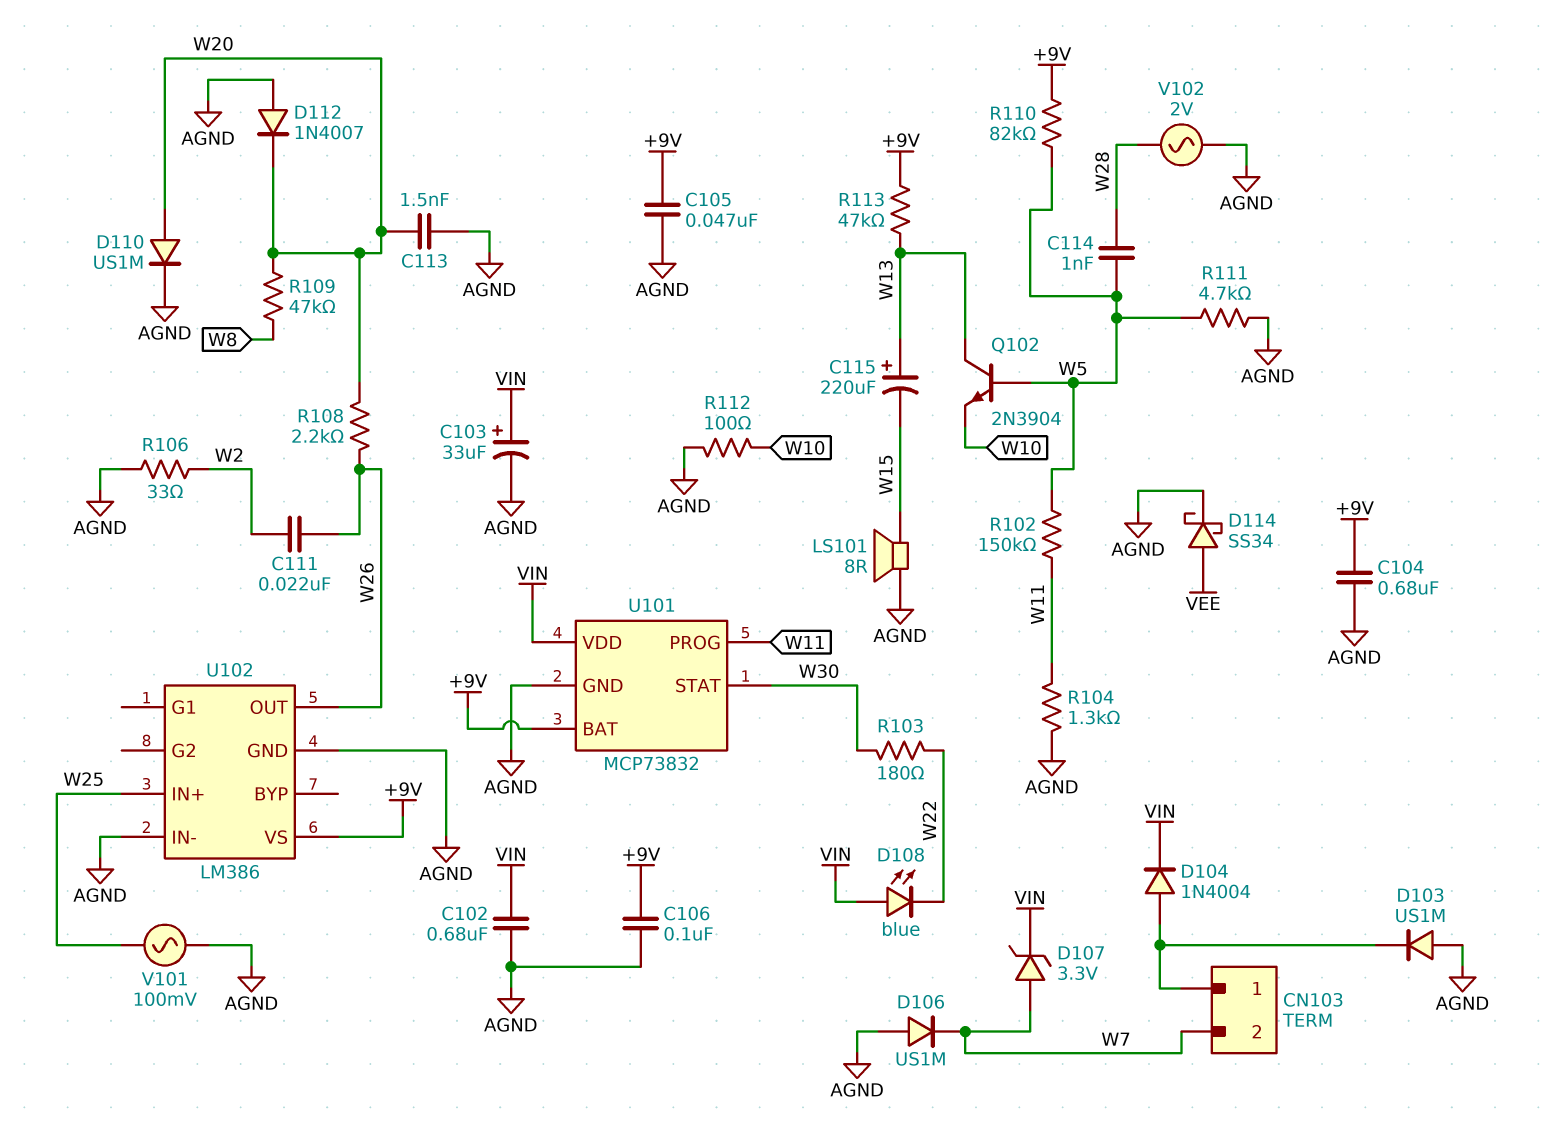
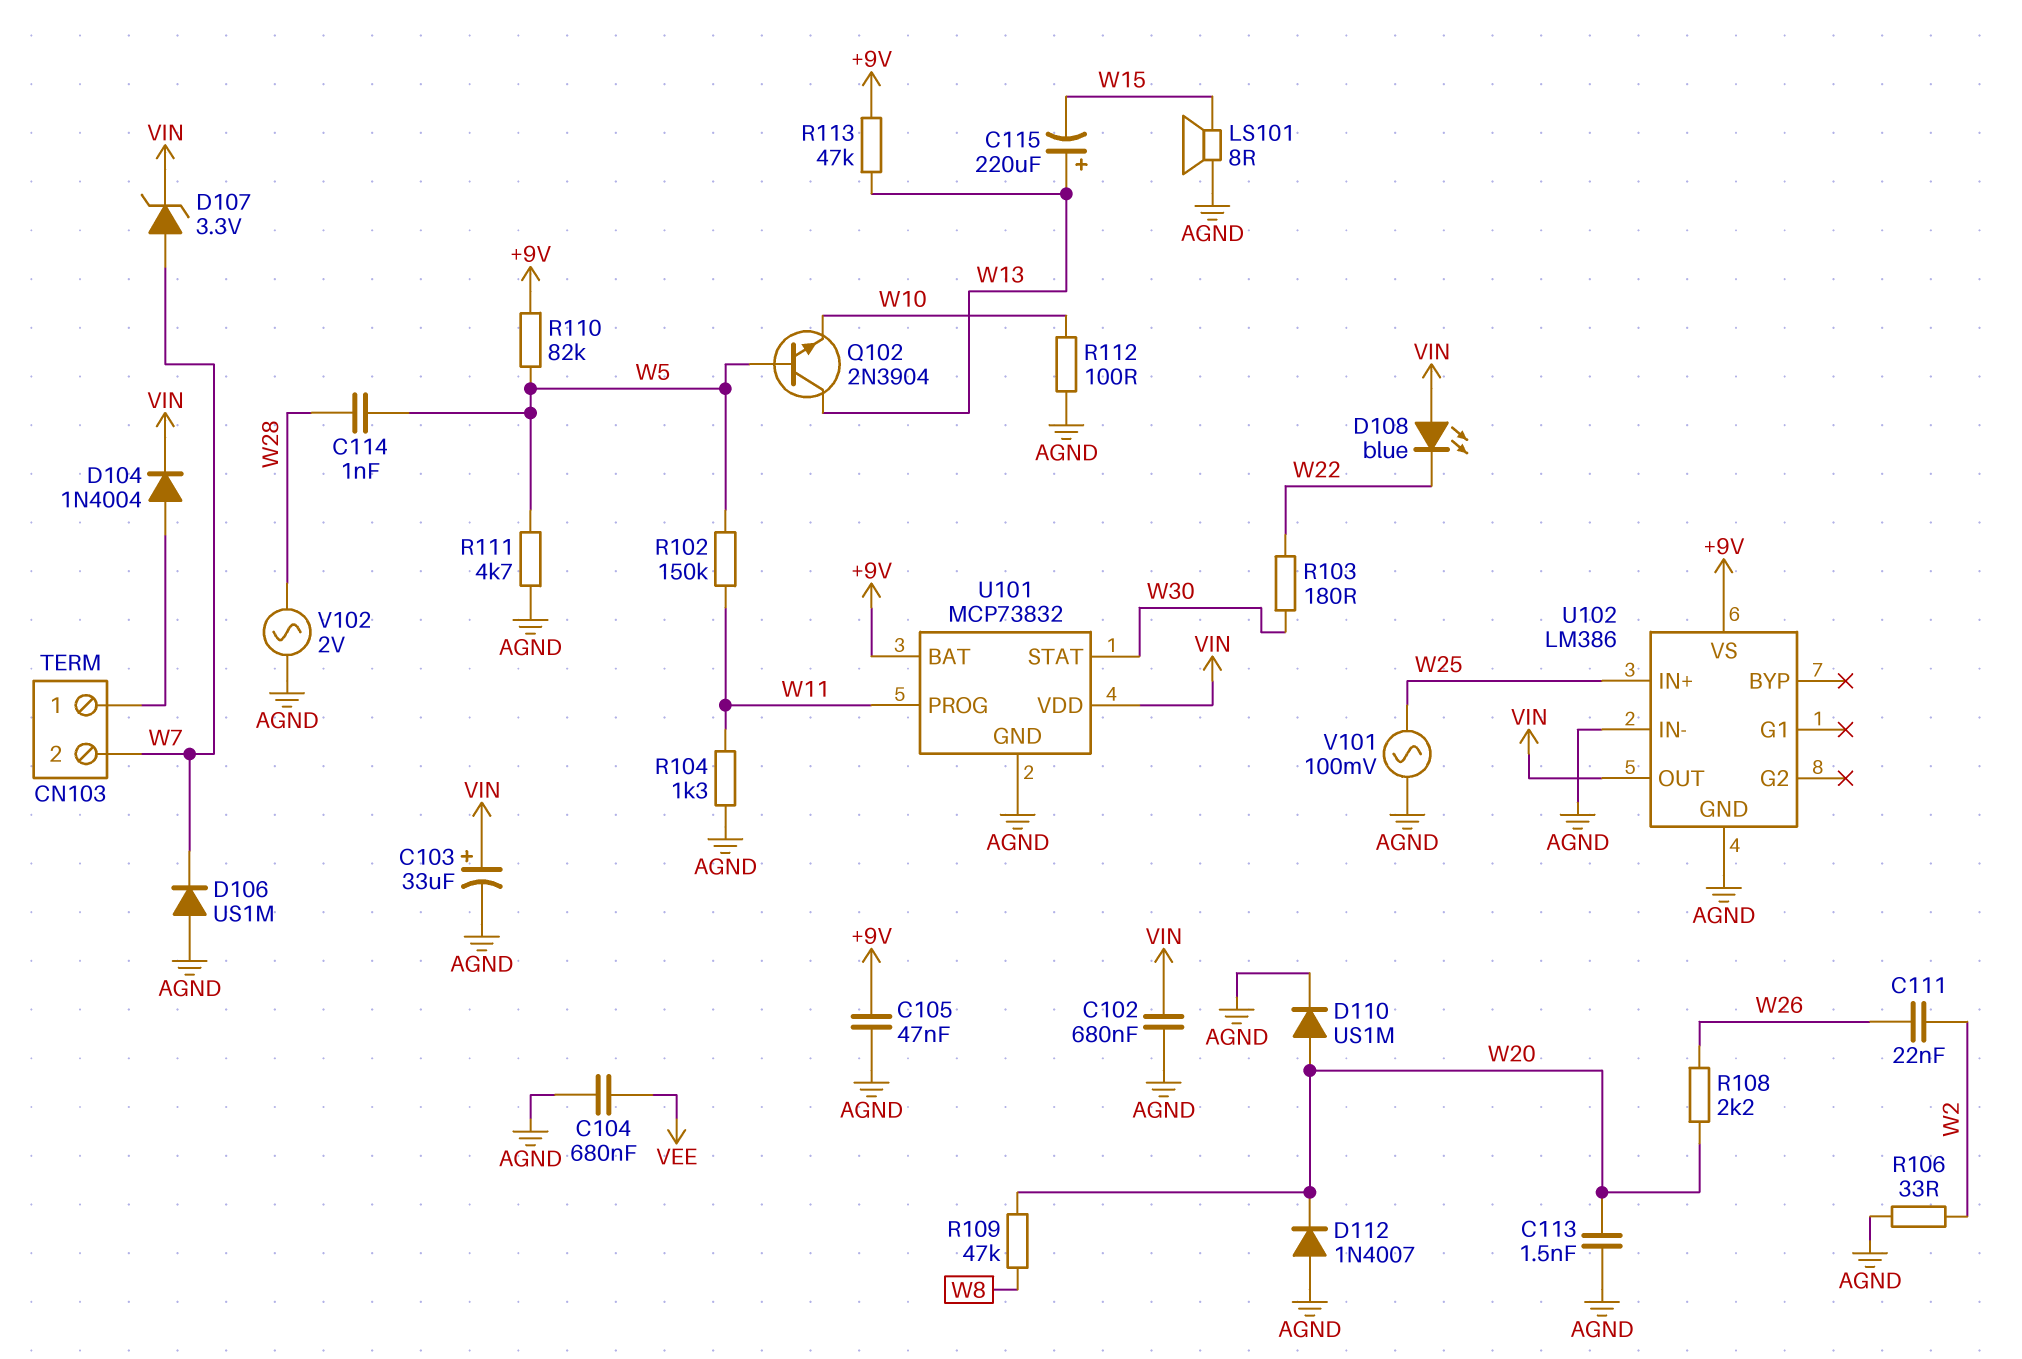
C104: 680nF (+9V, AGND) -> 680nF (AGND, VEE)
C106: 100nF (+9V, AGND) -> none
D103: diode US1M (A AGND, K CN103/1) -> none
D114: schottky SS34 (A VEE, K AGND) -> none
U102 pin OUT: W26 -> VIN

